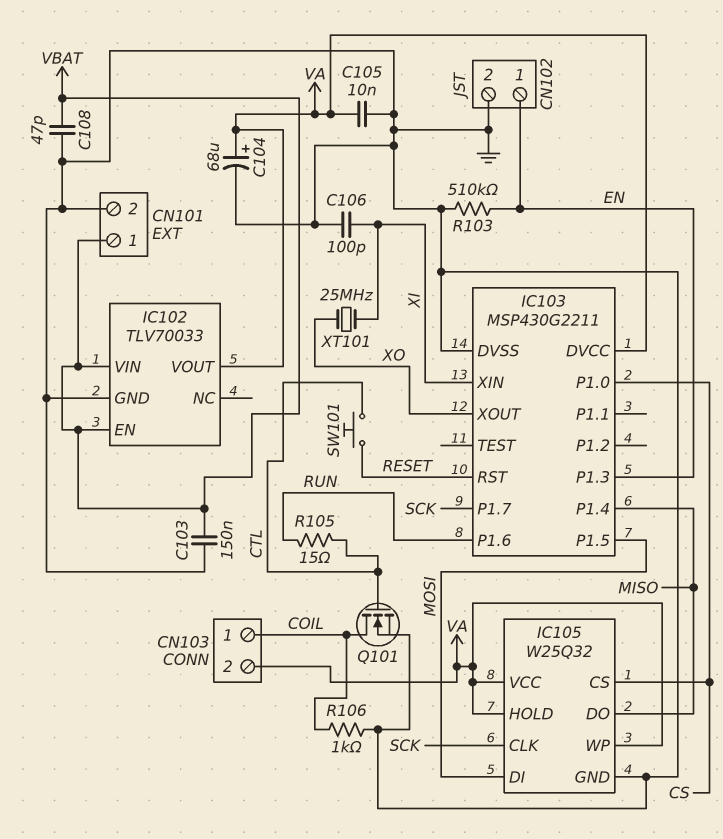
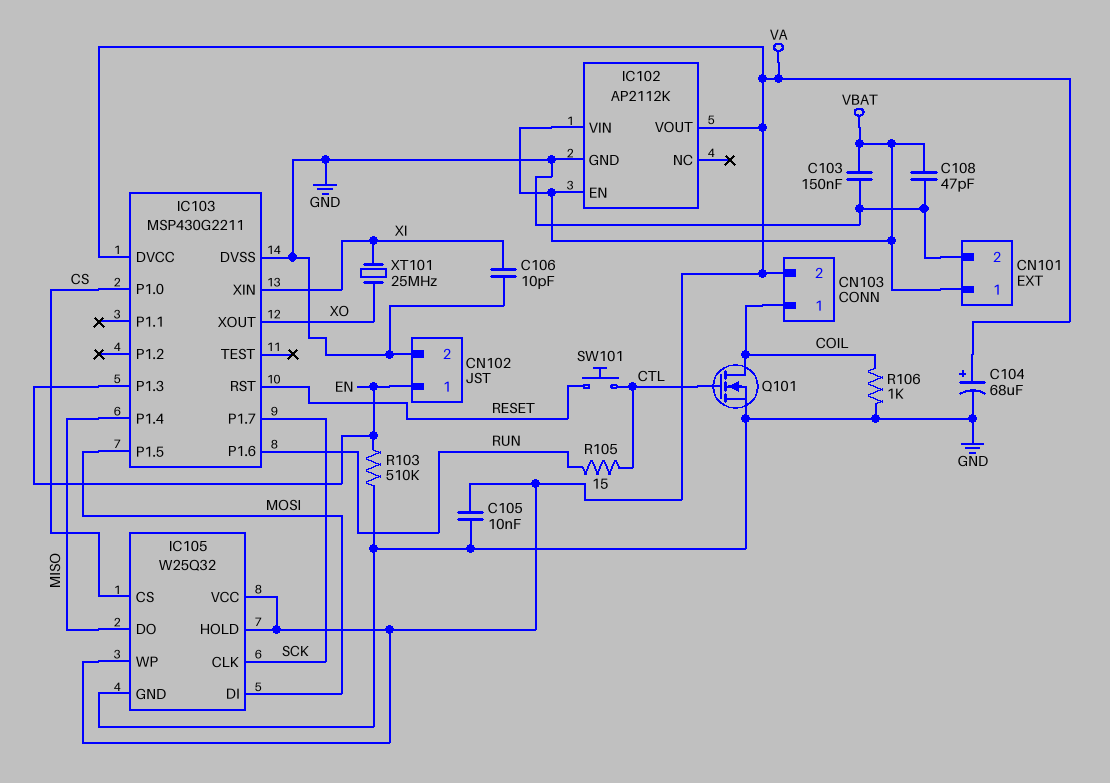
C106: 100pF (GND, XI) -> 10pF (GND, XI)
IC102: TLV70033 -> AP2112K

